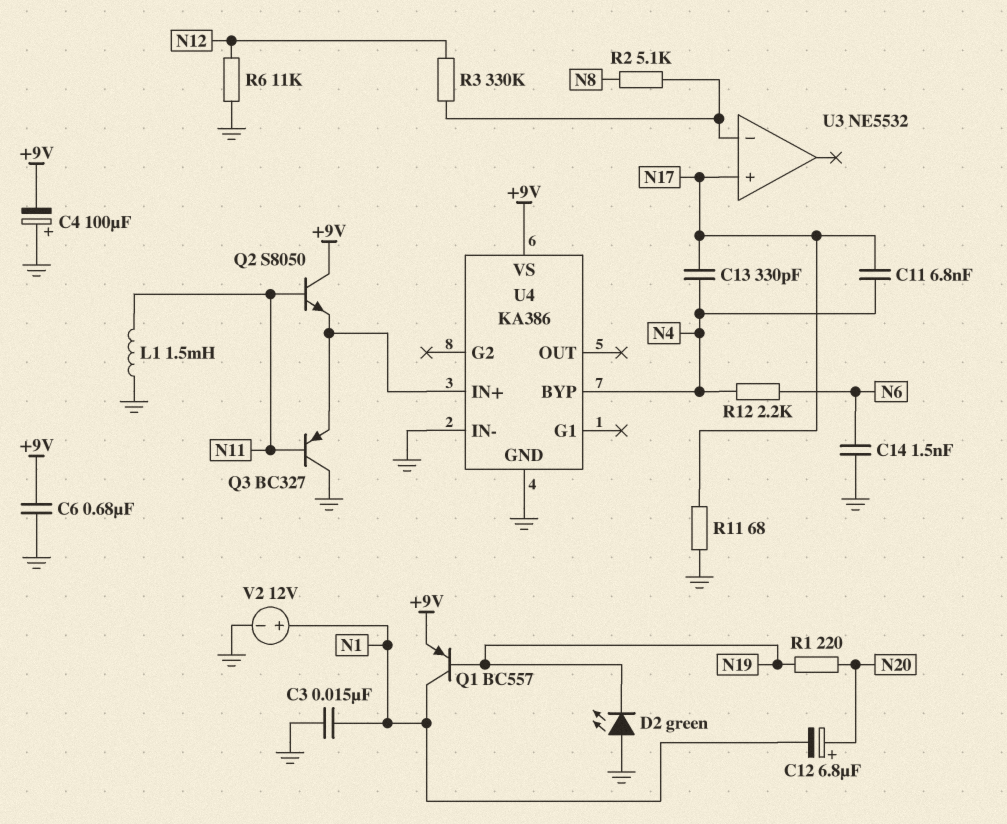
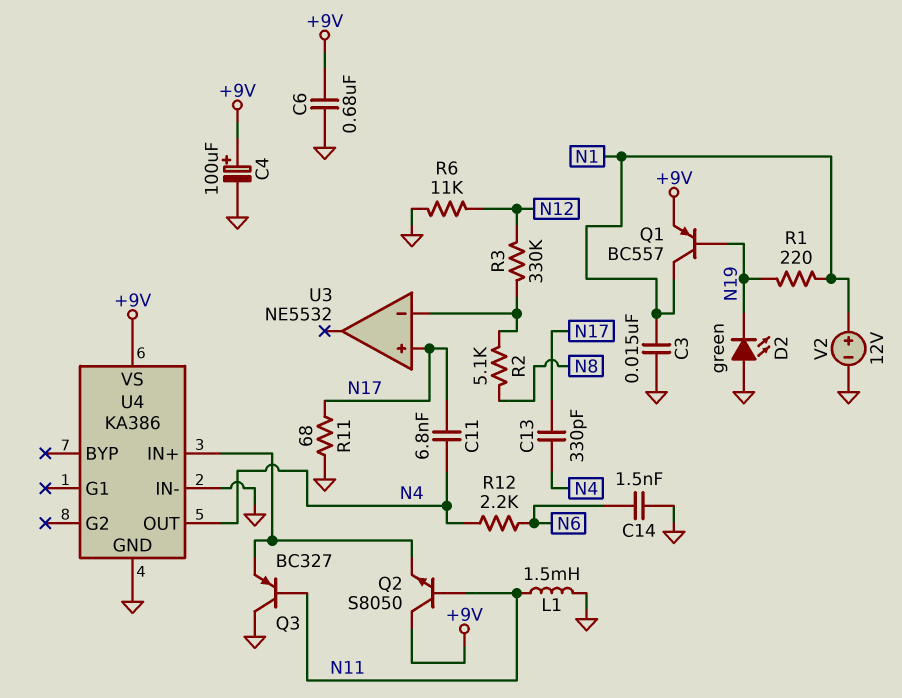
C4: 100uF (plus GND, minus +9V) -> 100uF (plus +9V, minus GND)
C12: 6.8uF (plus N20, minus N1) -> none
R1: 220 (N19, N20) -> 220 (N1, N19)
U4 pin BYP: N4 -> none
U4 pin OUT: none -> N4

